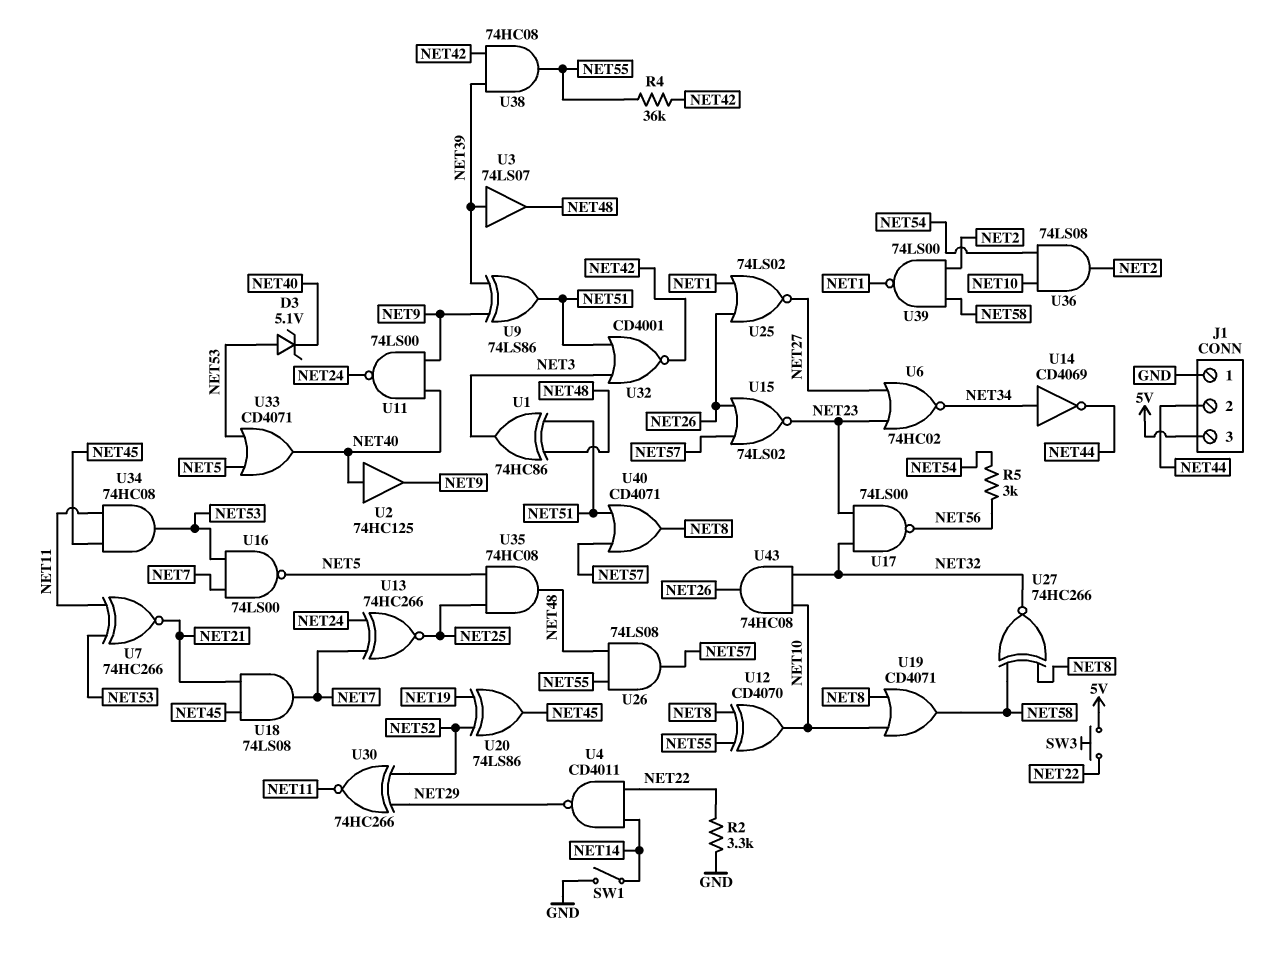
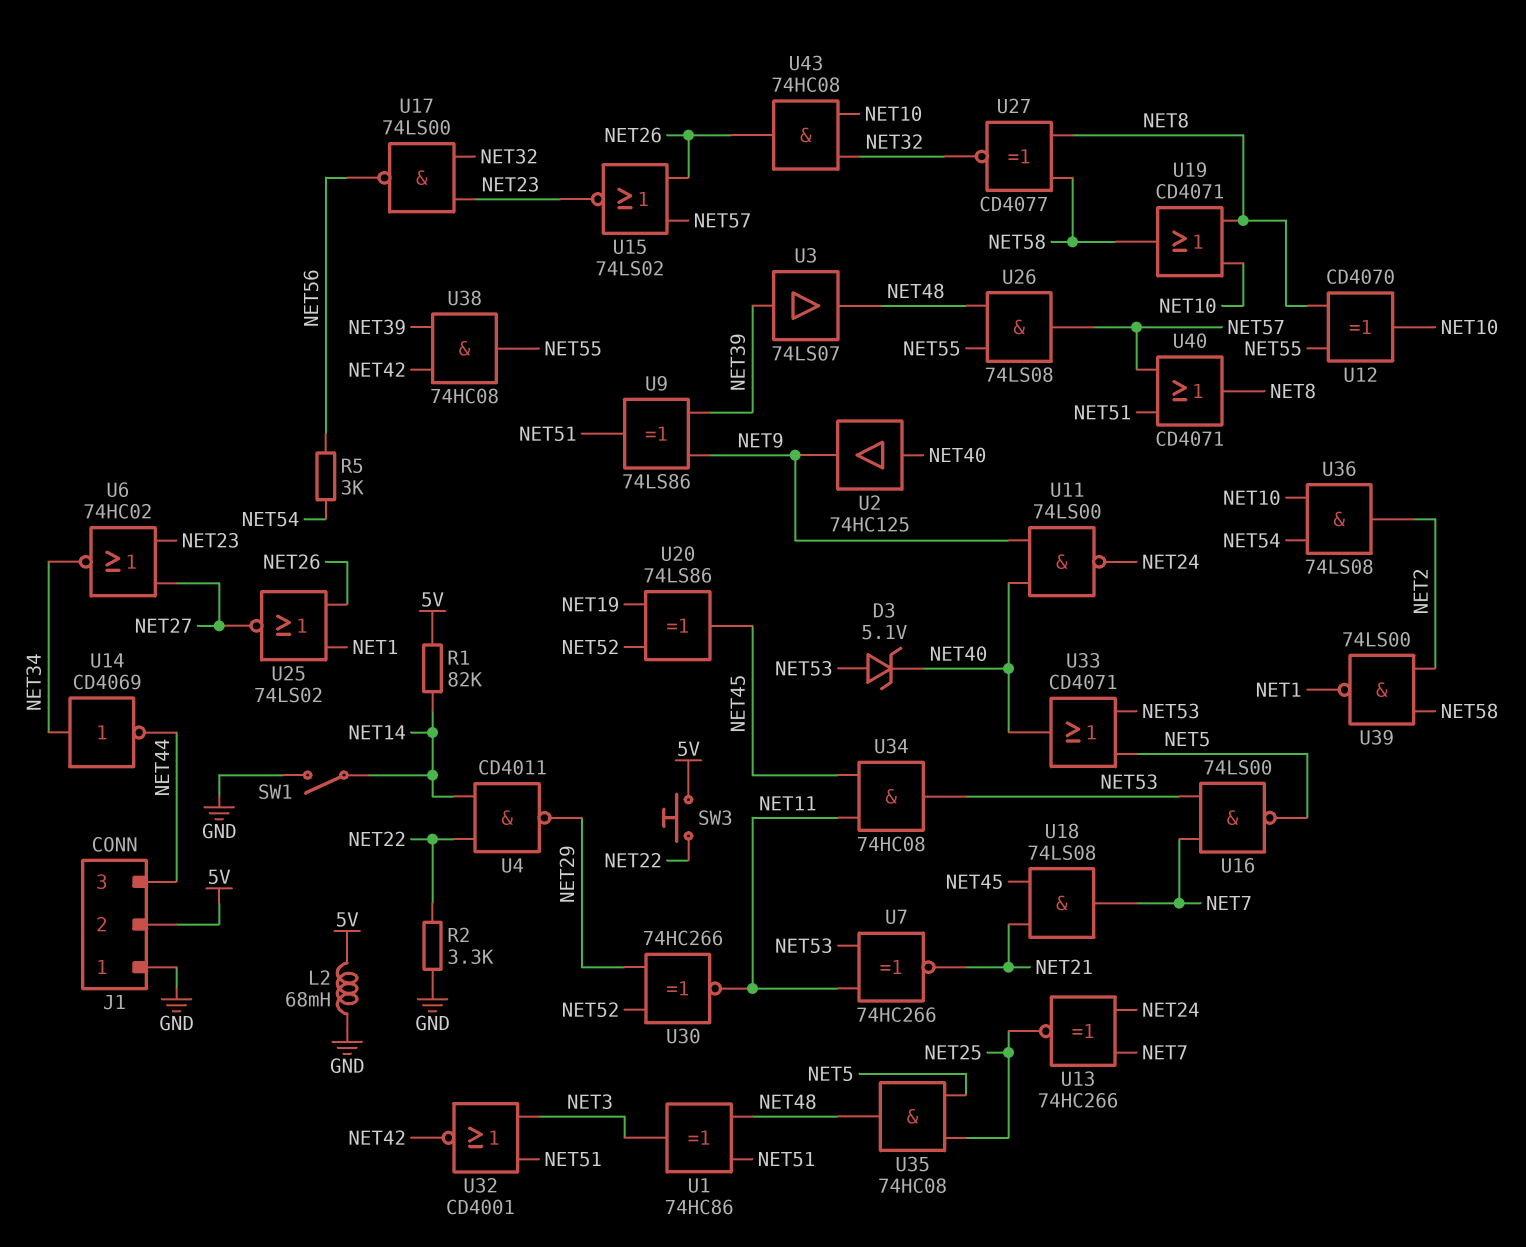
J1 pin 2: NET44 -> 5V
J1 pin 3: 5V -> NET44
L2: none -> 68mH (5V, GND)
R1: none -> 82k (5V, NET14)
R4: 36k (NET42, NET55) -> none
U27: XNOR 74HC266 (in NET8, in NET58, out NET32) -> XNOR CD4077 (in NET8, in NET58, out NET32)

